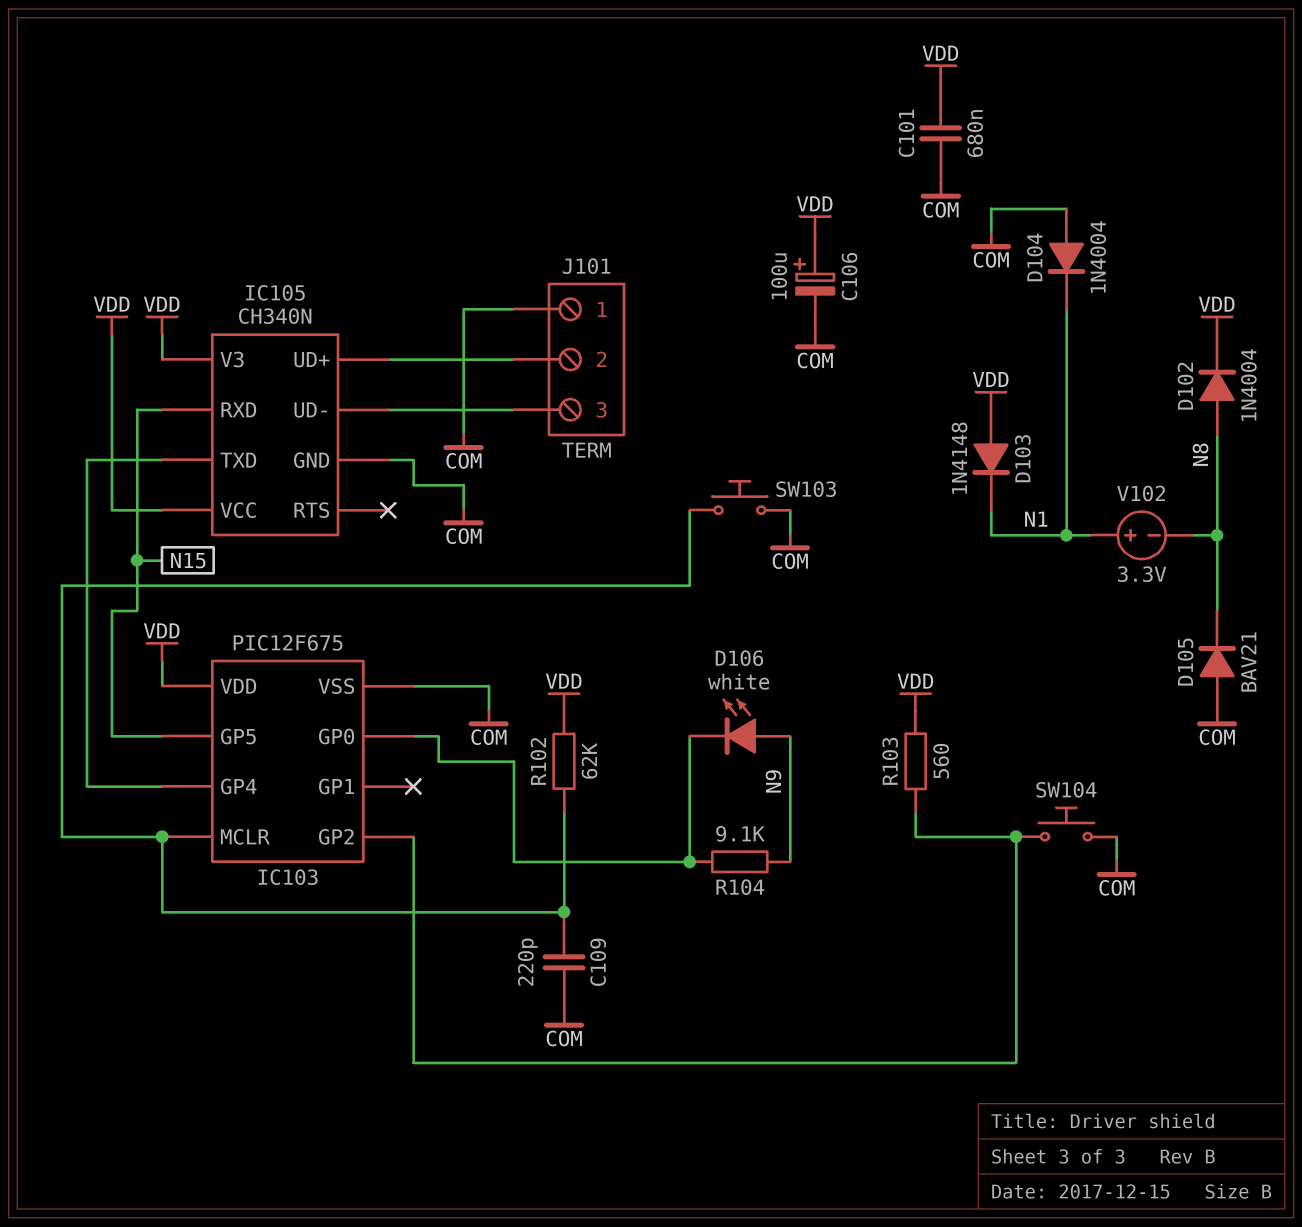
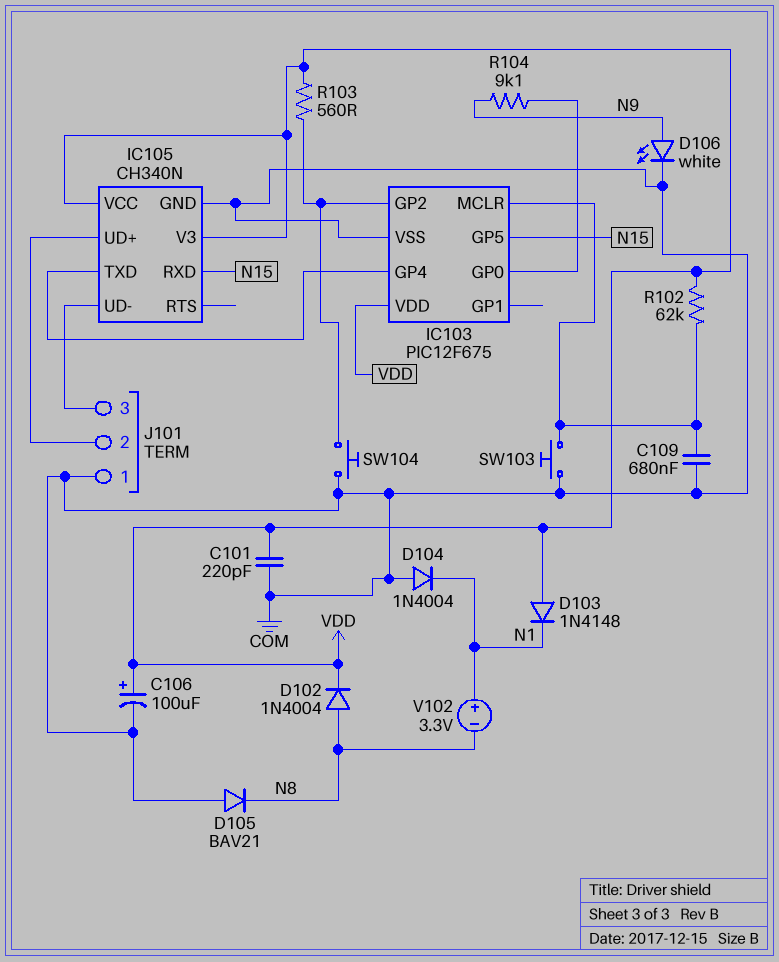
C101: 680nF (COM, VDD) -> 220pF (COM, VDD)
C109: 220pF (COM, IC103/MCLR) -> 680nF (COM, IC103/MCLR)
D106: LED white (A N9, K IC103/GP0) -> LED white (A N9, K COM)

